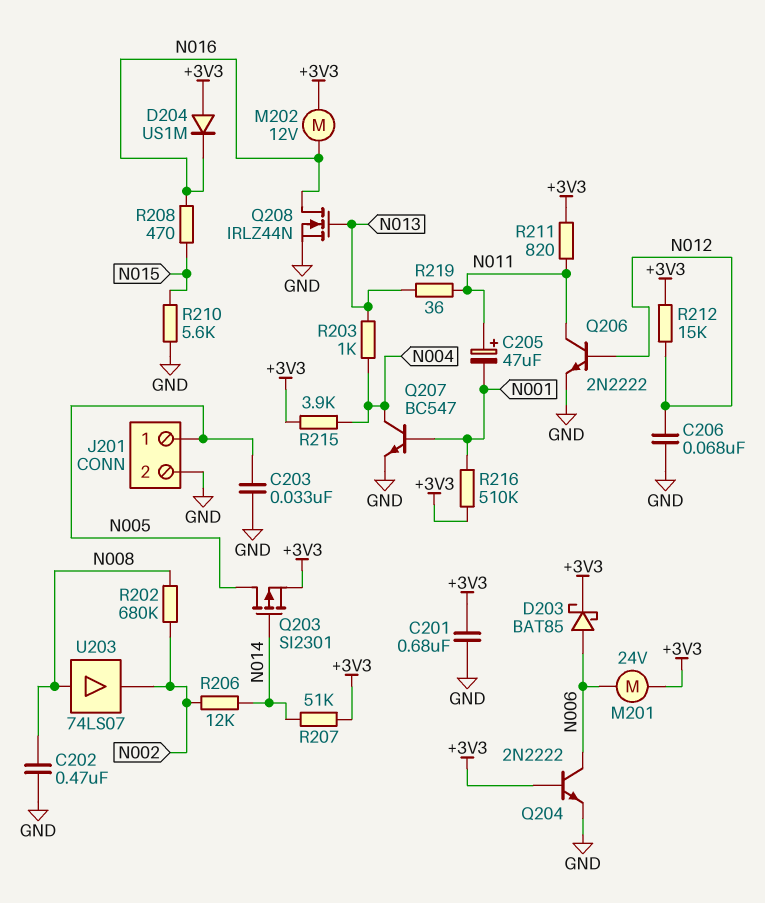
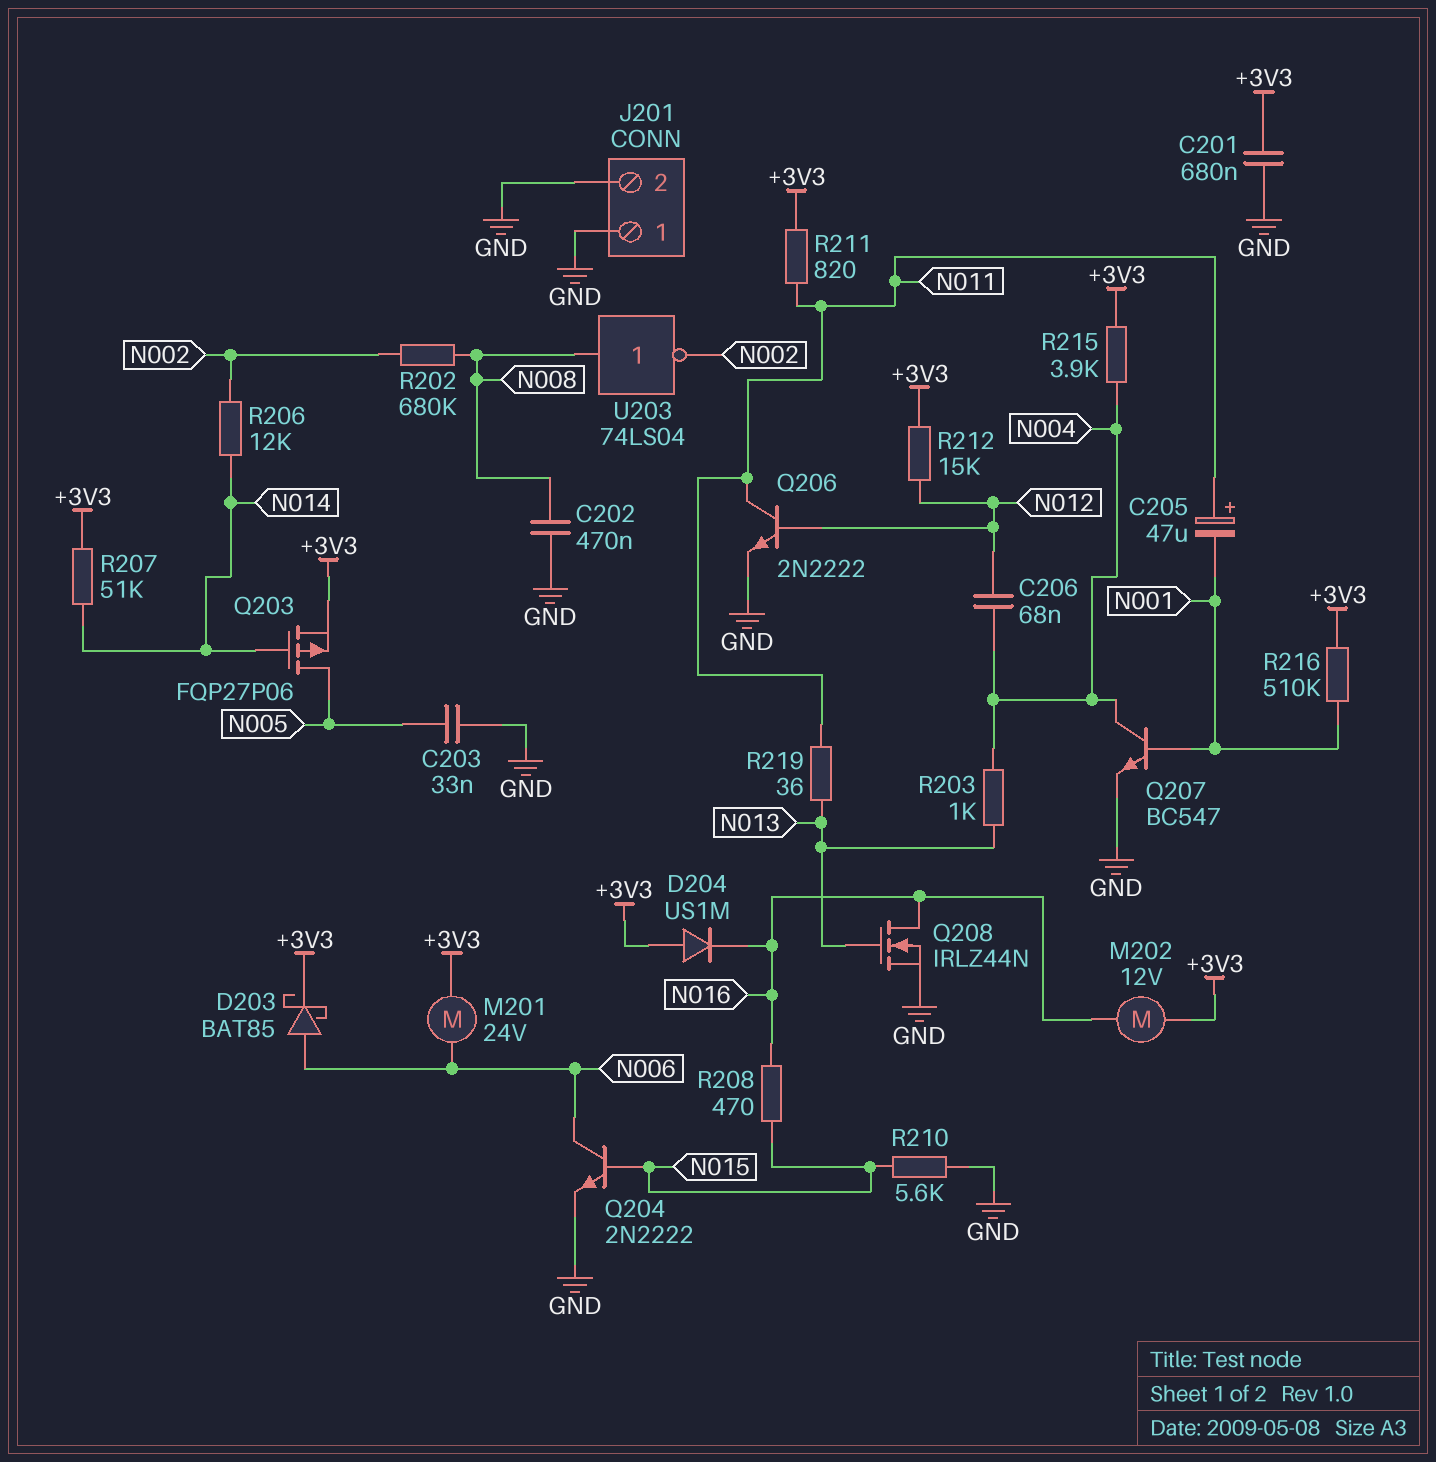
C206: 68nF (GND, N012) -> 68nF (N004, N012)
J201 pin 1: N005 -> GND
Q203: PMOS SI2301 (G N014, D N005, S +3V3) -> PMOS FQP27P06 (G N014, D N005, S +3V3)
Q204: NPN 2N2222 (B +3V3, C N006, E GND) -> NPN 2N2222 (B N015, C N006, E GND)
U203: buffer 74LS07 (in N008, out N002) -> NOT 74LS04 (in N008, out N002)

